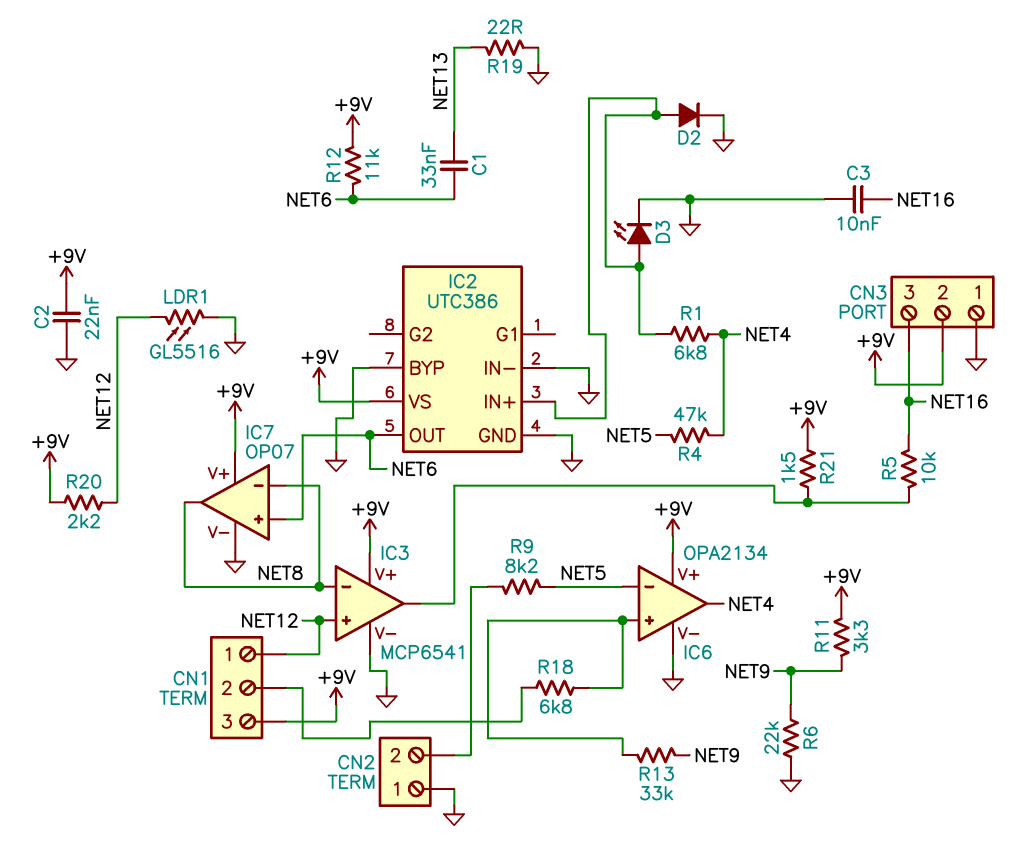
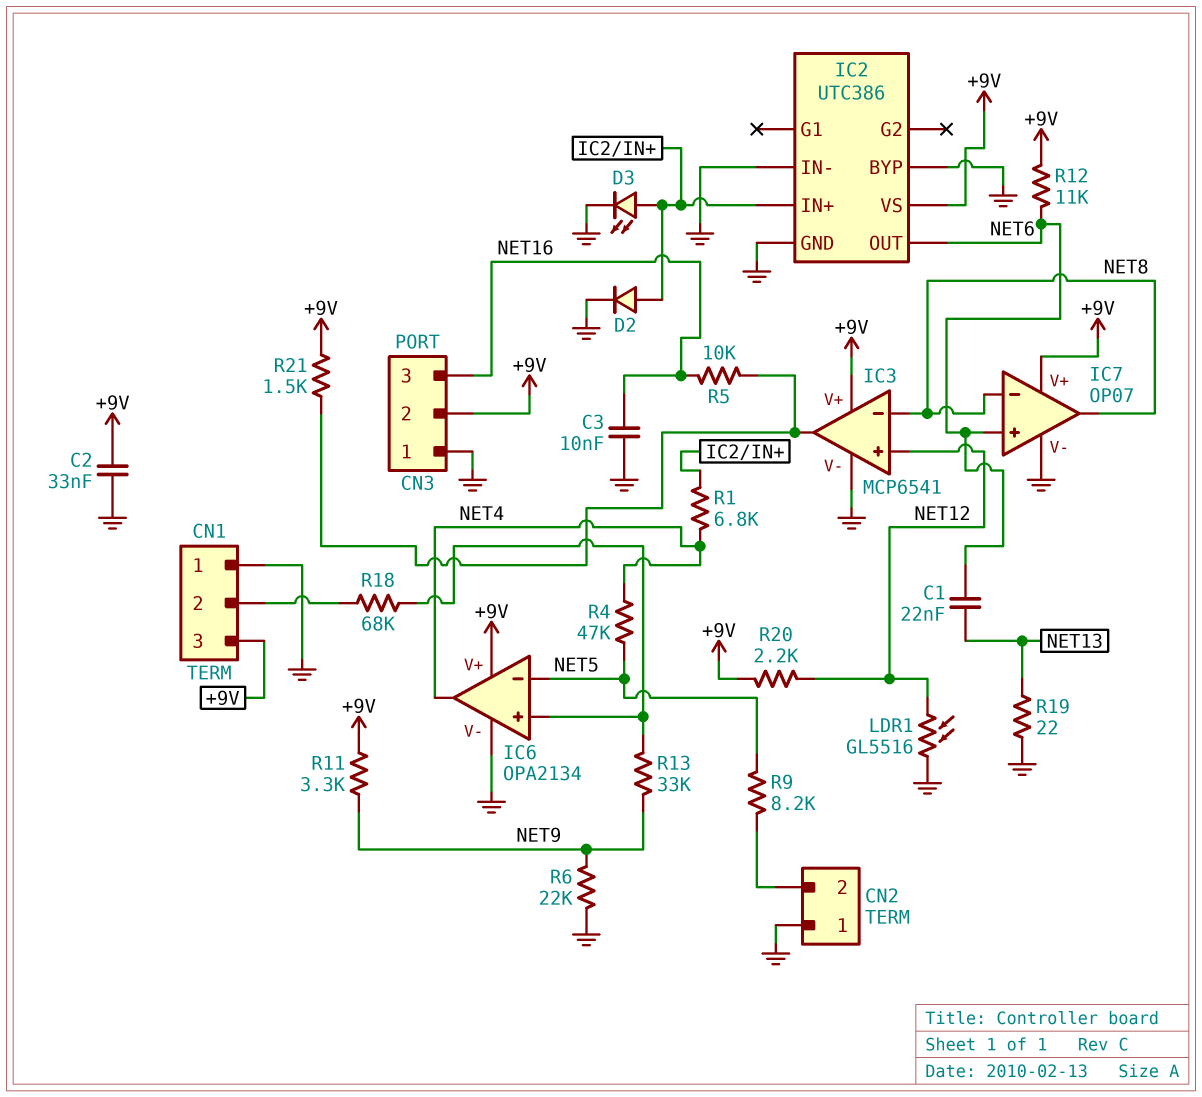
C1: 33nF (NET6, NET13) -> 22nF (NET6, NET13)
C2: 22nF (+9V, GND) -> 33nF (+9V, GND)
CN1 pin 1: NET12 -> GND
R18: 6.8k (CN1/2, IC6/in+) -> 68k (CN1/2, IC6/in+)

